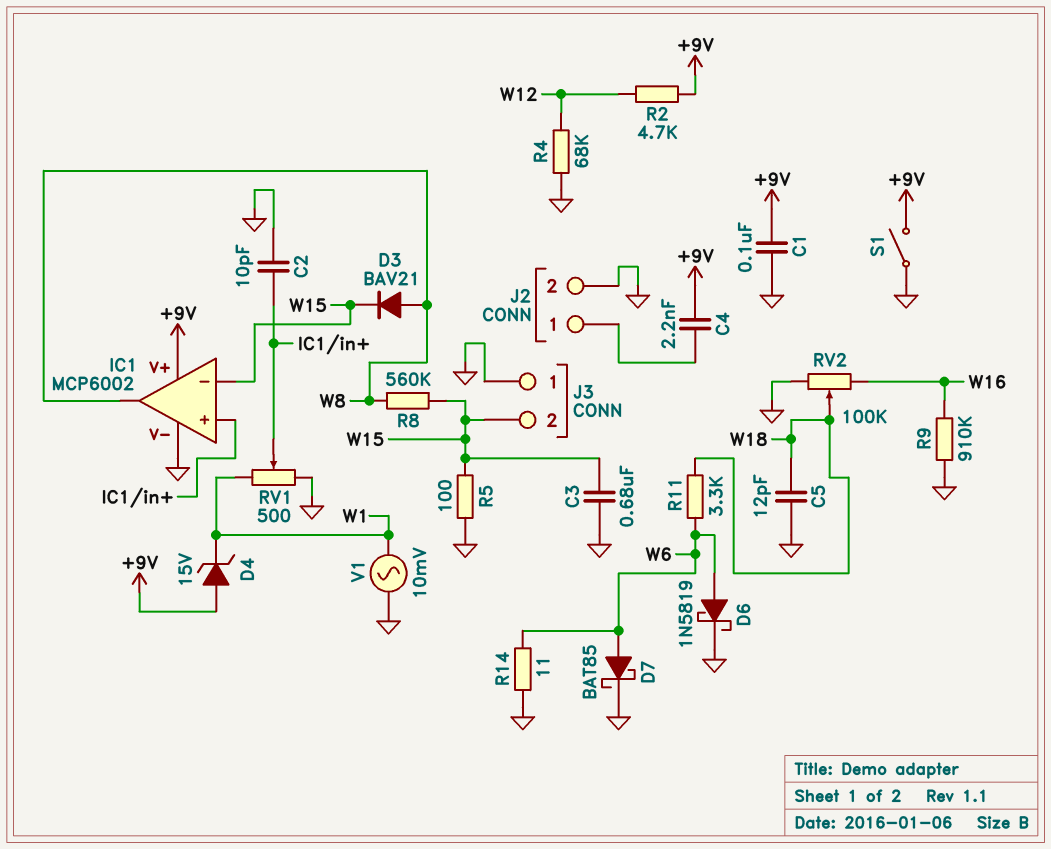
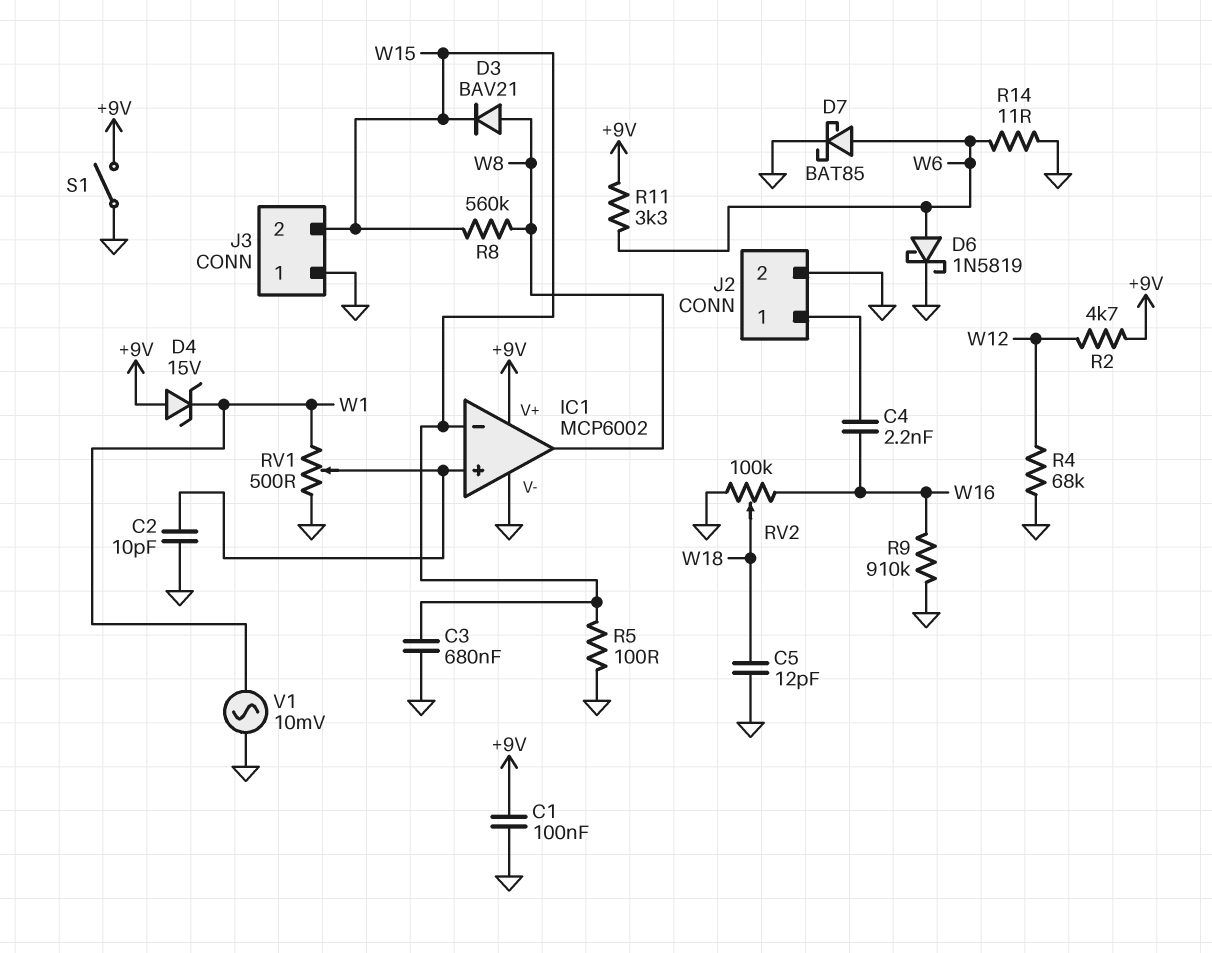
C4: 2.2nF (+9V, J2/1) -> 2.2nF (J2/1, W16)
R11: 3.3k (W6, W18) -> 3.3k (+9V, W6)

